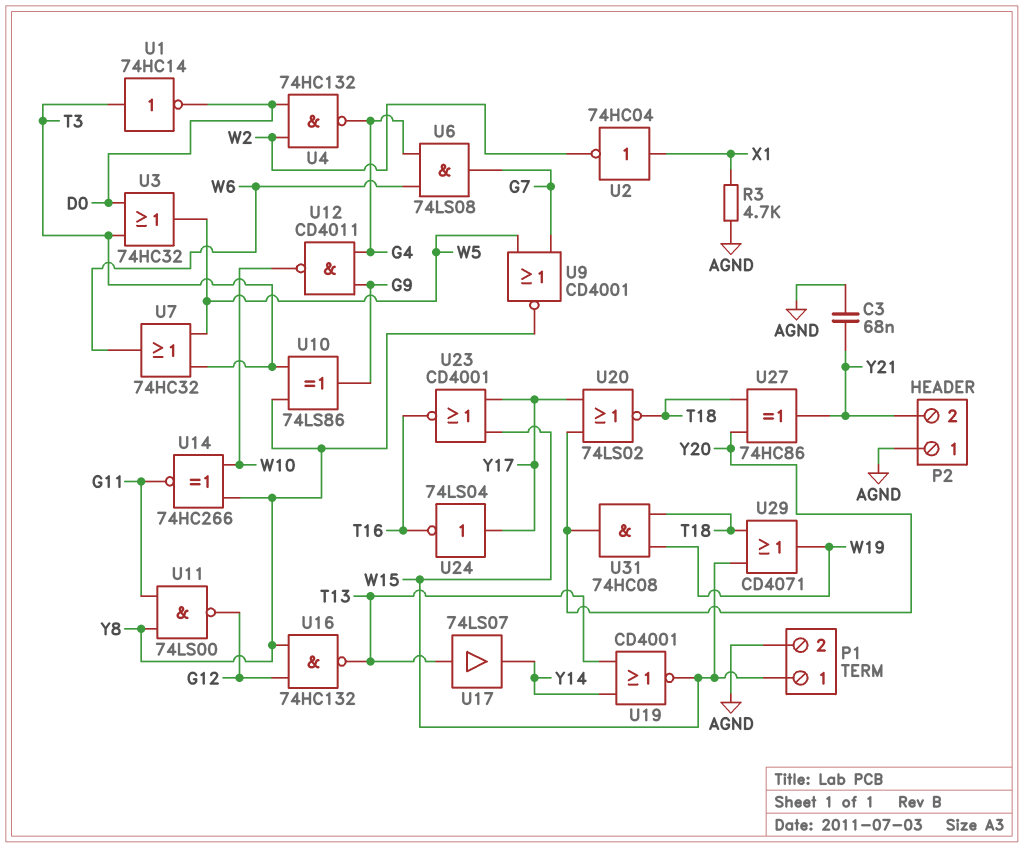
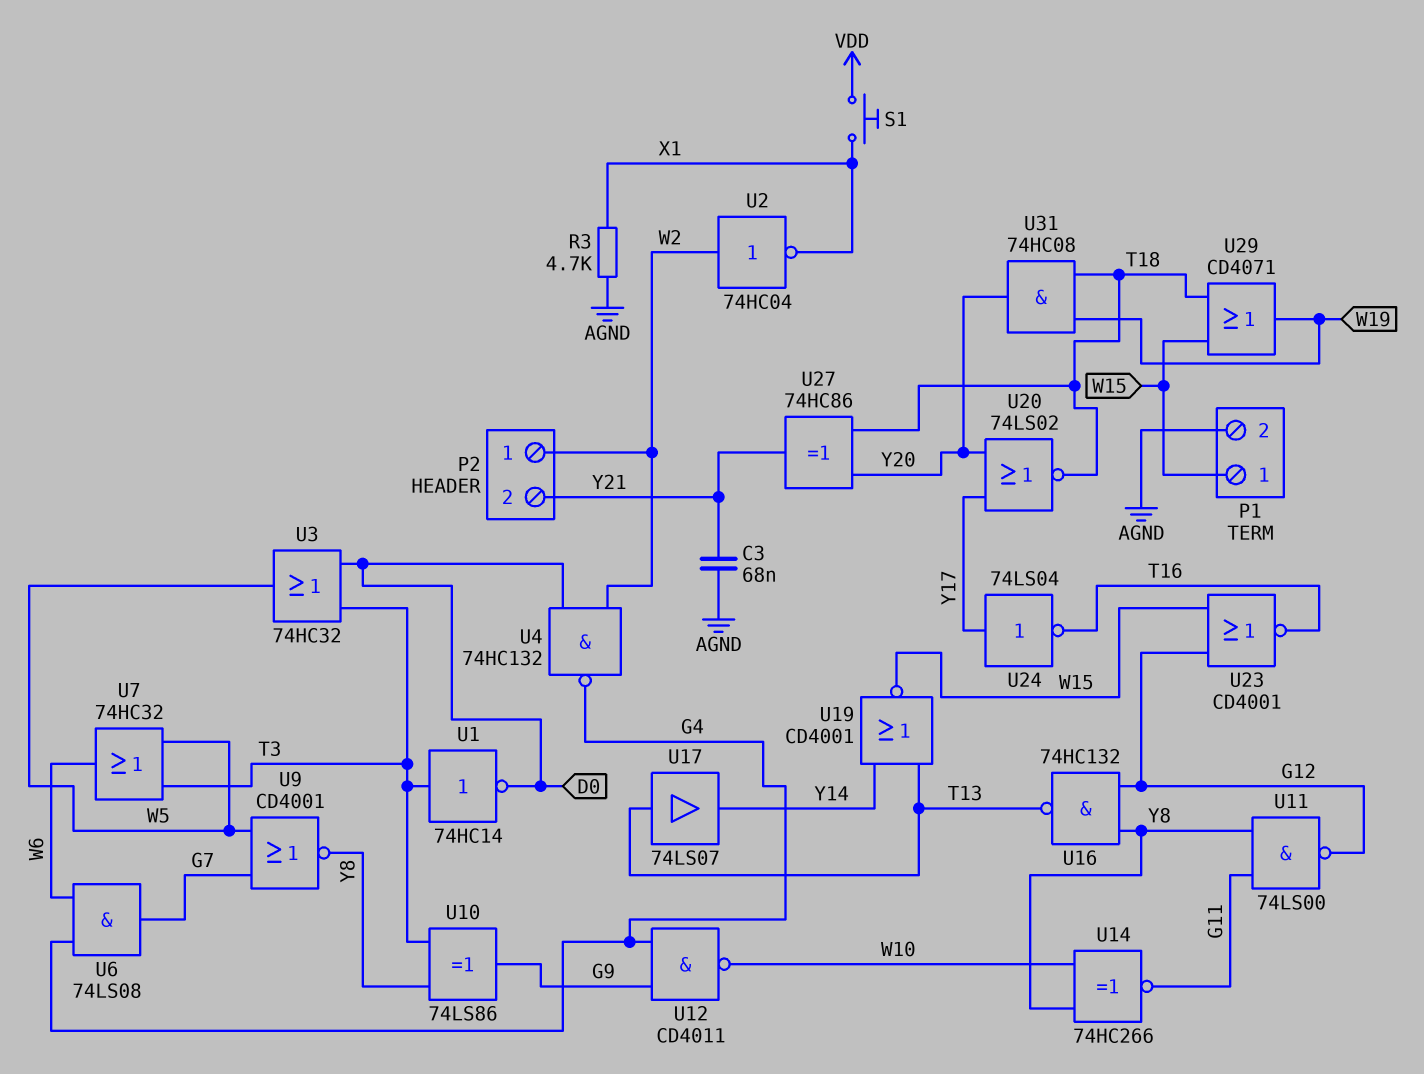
P2 pin 1: AGND -> W2
S1: none -> button (VDD, X1)
U2: NOT 74HC04 (in X1, out W2) -> NOT 74HC04 (in W2, out X1)
U23: NOR CD4001 (in W15, in Y17, out T16) -> NOR CD4001 (in G12, in W15, out T16)

